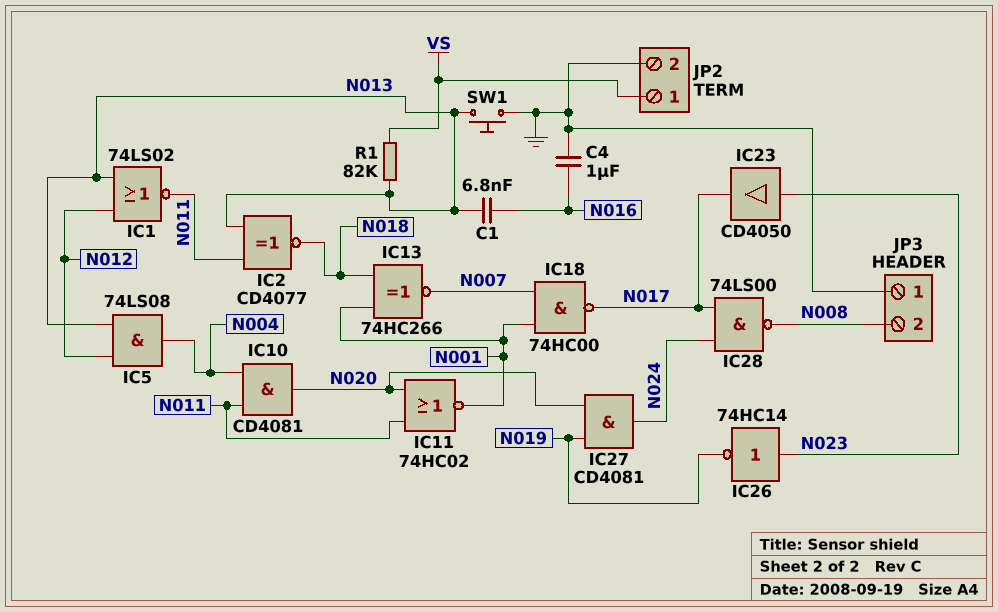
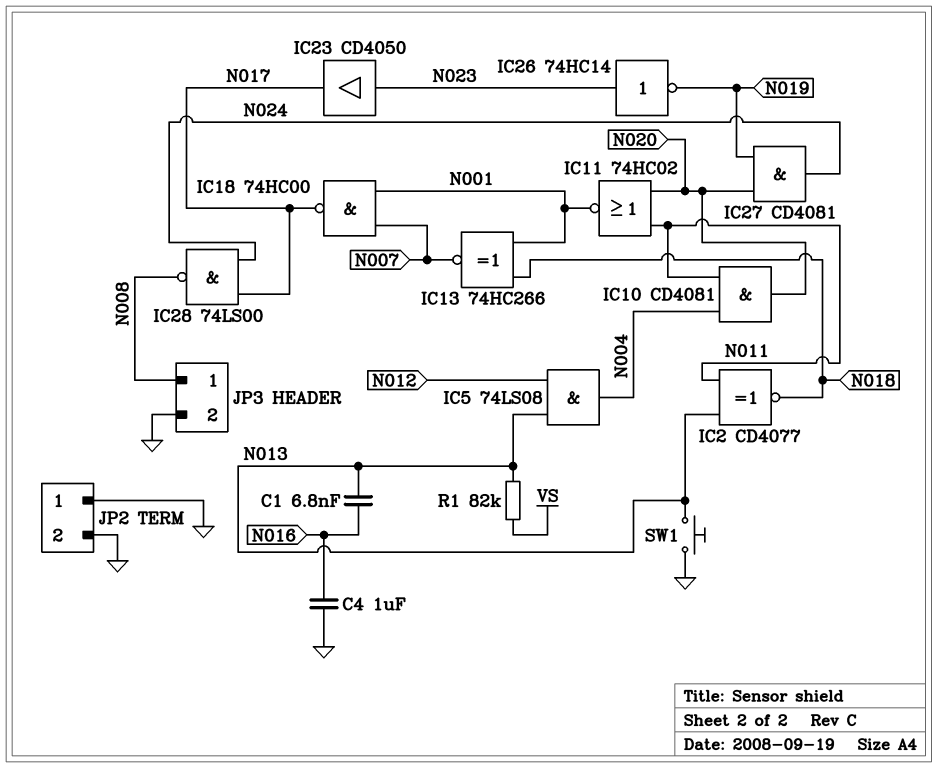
IC1: NOR 74LS02 (in N012, in N013, out N011) -> none
JP2 pin 1: VS -> GND
JP3 pin 1: GND -> N008
JP3 pin 2: N008 -> GND

